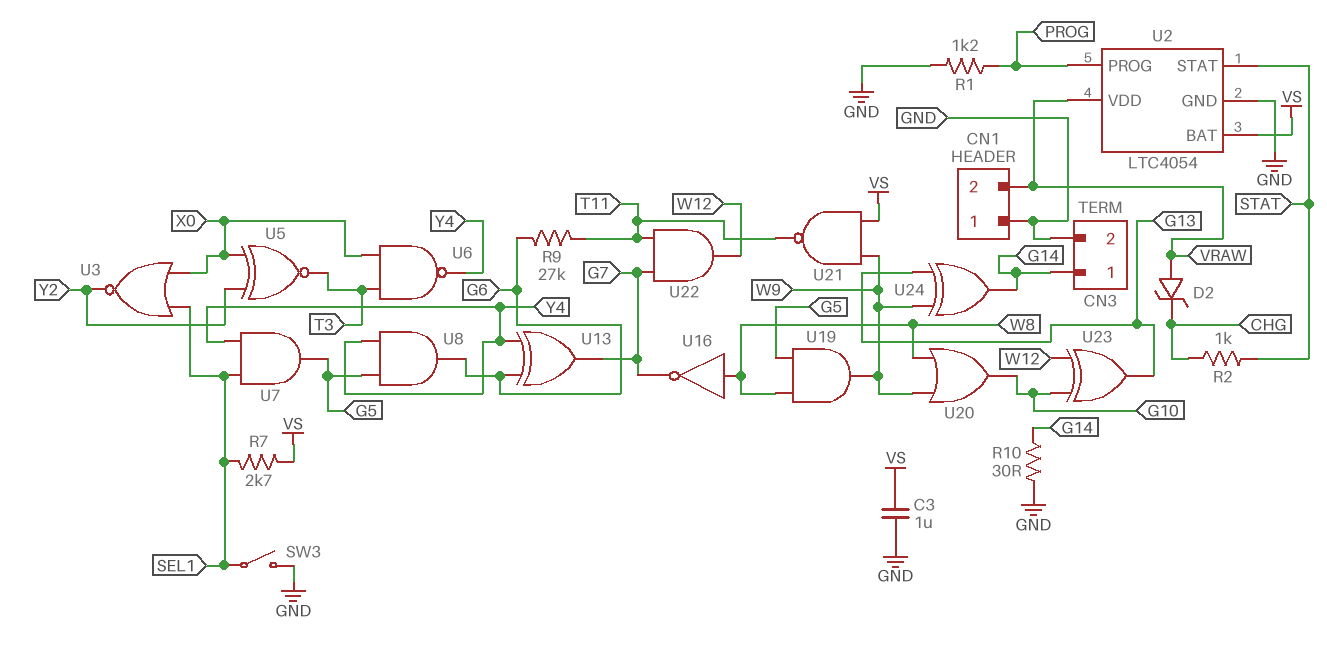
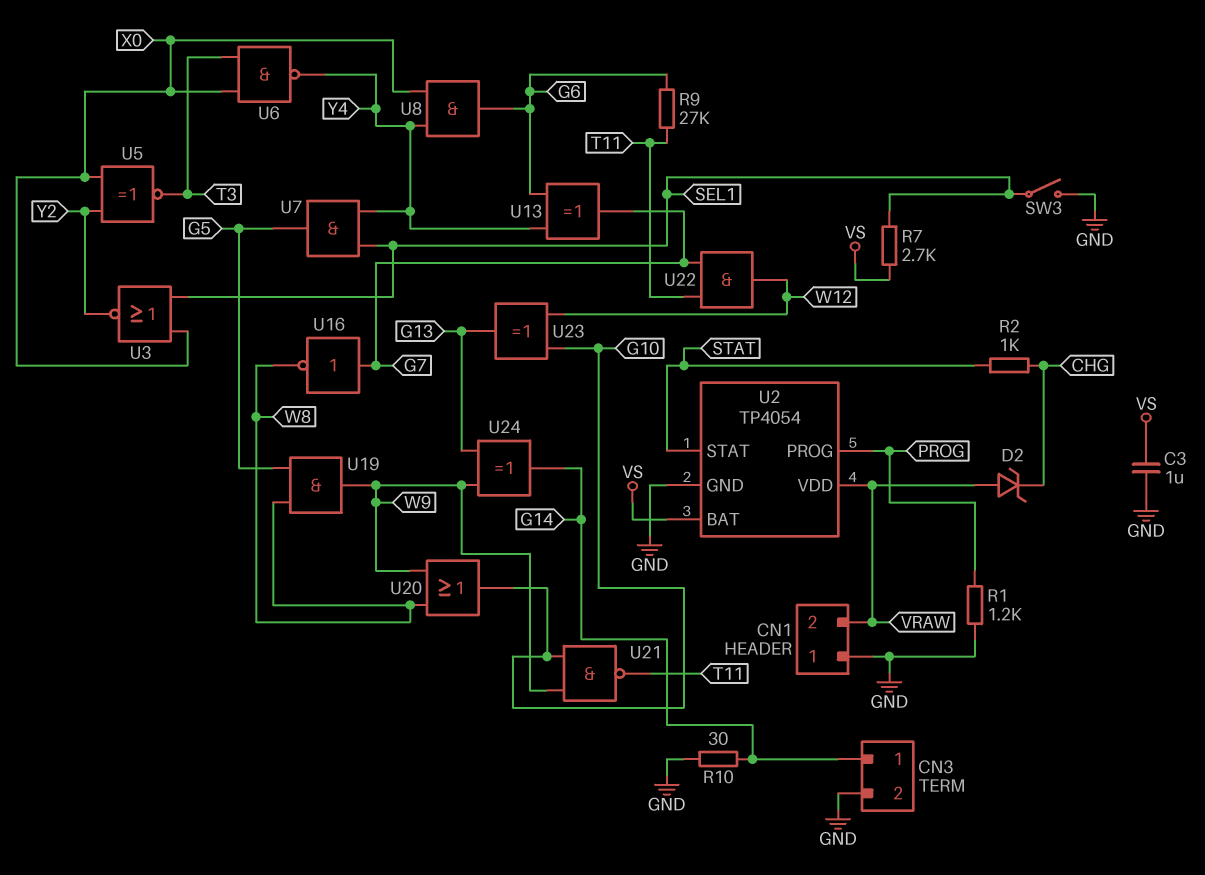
U2: LTC4054 -> TP4054
U8: AND (in G5, in Y4, out G6) -> AND (in X0, in Y4, out G6)
U16: NOT (in W8, out G7) -> NOT (in G7, out W8)
U21: NAND (in VS, in W9, out T11) -> NAND (in G10, in W9, out T11)

